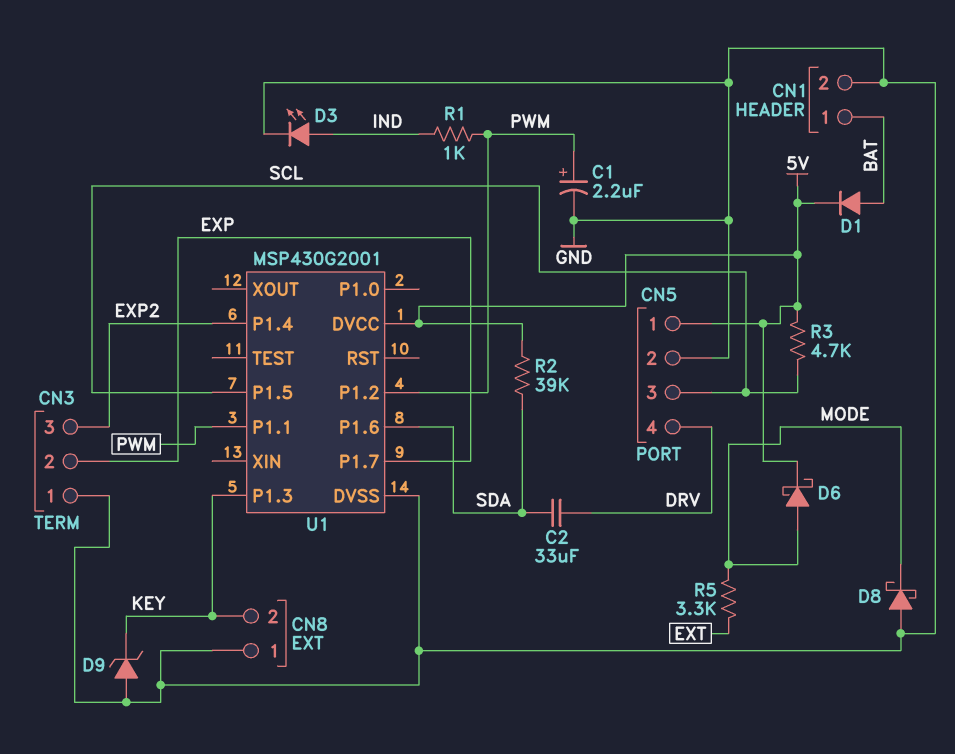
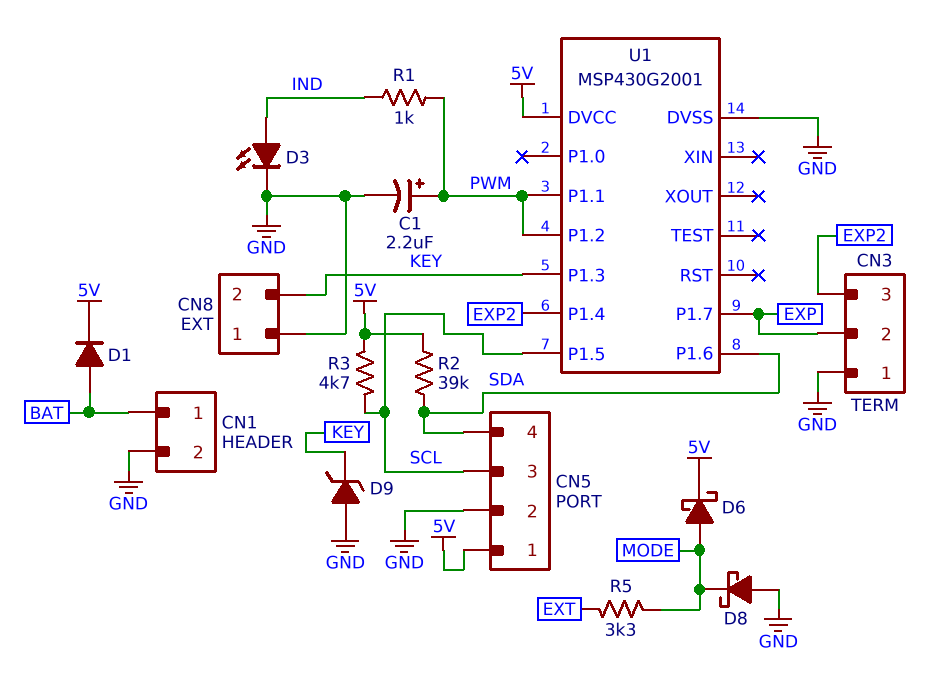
C2: 33uF (DRV, SDA) -> none
CN5 pin 4: DRV -> SDA

